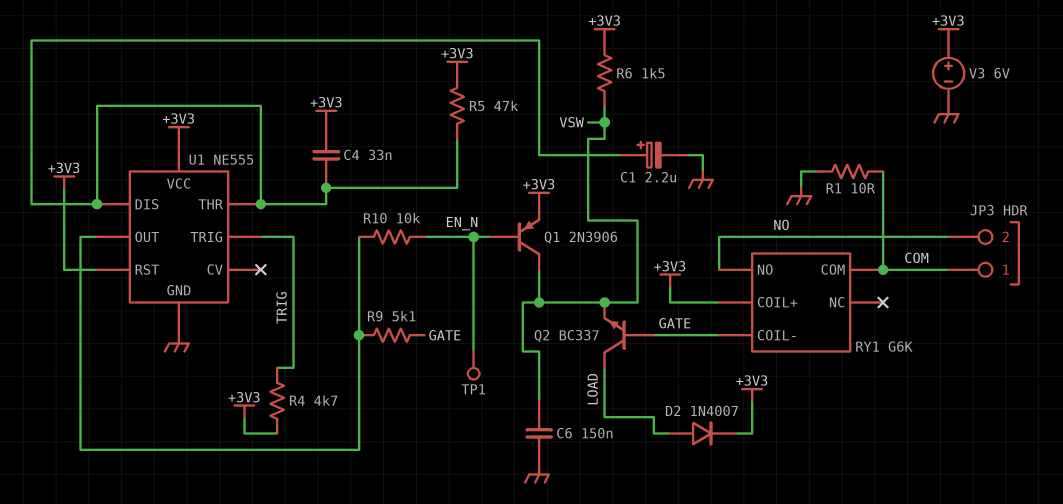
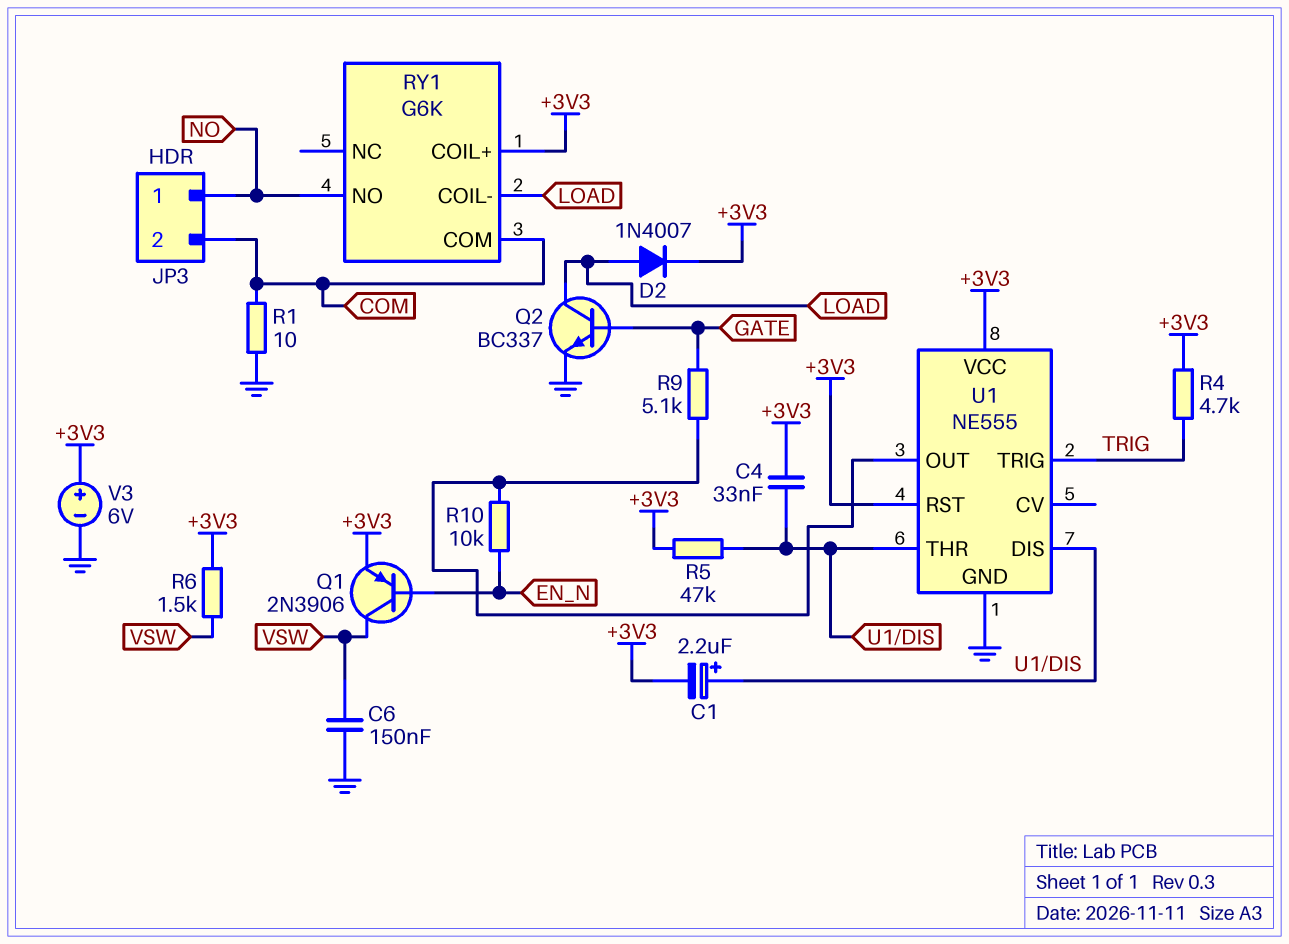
C1: 2.2uF (plus U1/DIS, minus GND) -> 2.2uF (plus U1/DIS, minus +3V3)
JP3 pin 1: COM -> NO
JP3 pin 2: NO -> COM
Q2: NPN BC337 (B GATE, C LOAD, E VSW) -> NPN BC337 (B GATE, C LOAD, E GND)
RY1 pin COIL-: GATE -> LOAD
TP1: test point (EN_N) -> none

